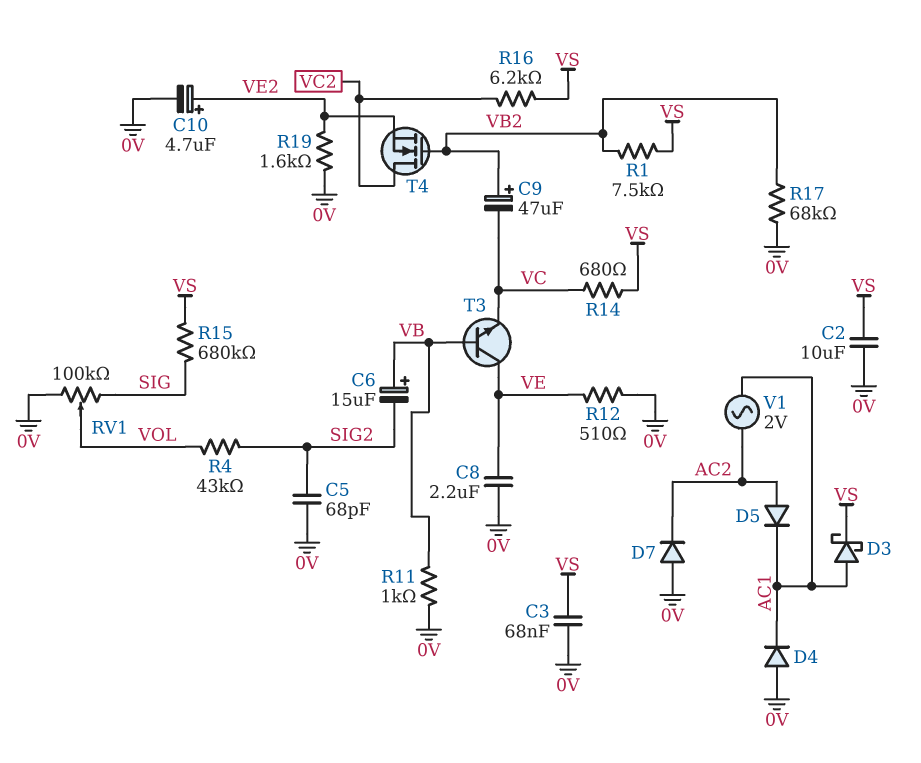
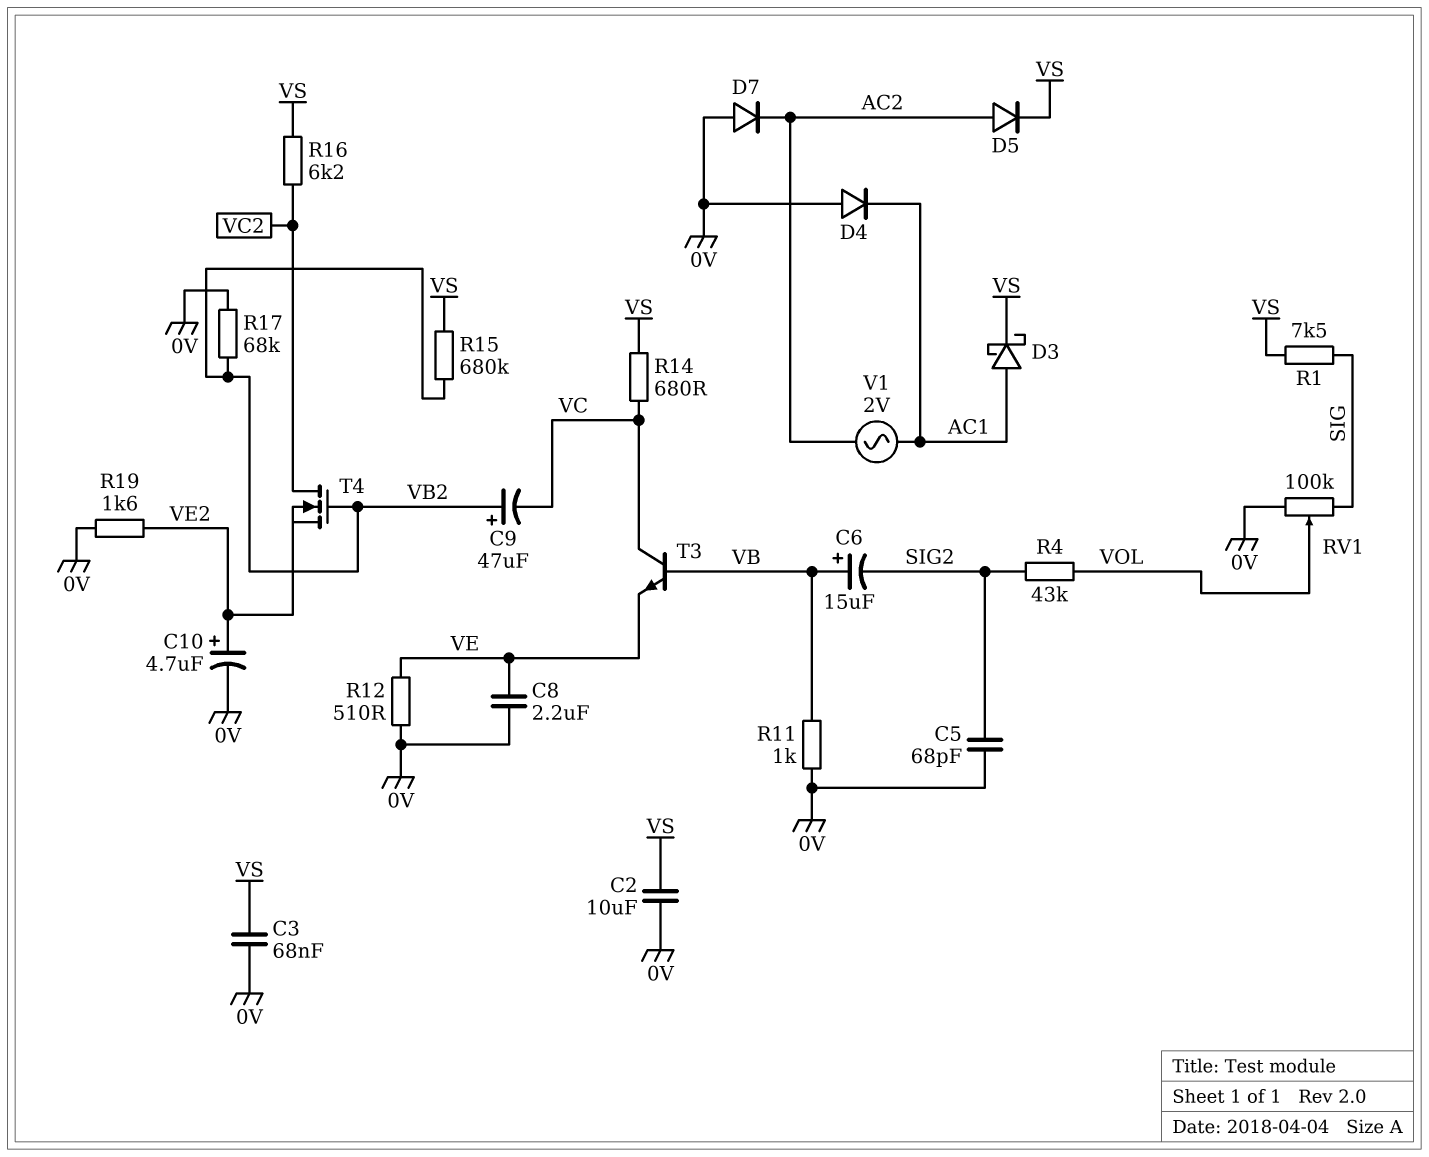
D5: diode (A AC2, K AC1) -> diode (A AC2, K VS)
R1: 7.5k (VB2, VS) -> 7.5k (SIG, VS)
R15: 680k (SIG, VS) -> 680k (VB2, VS)
T3: NPN (B VB, C VE, E VC) -> NPN (B VB, C VC, E VE)

